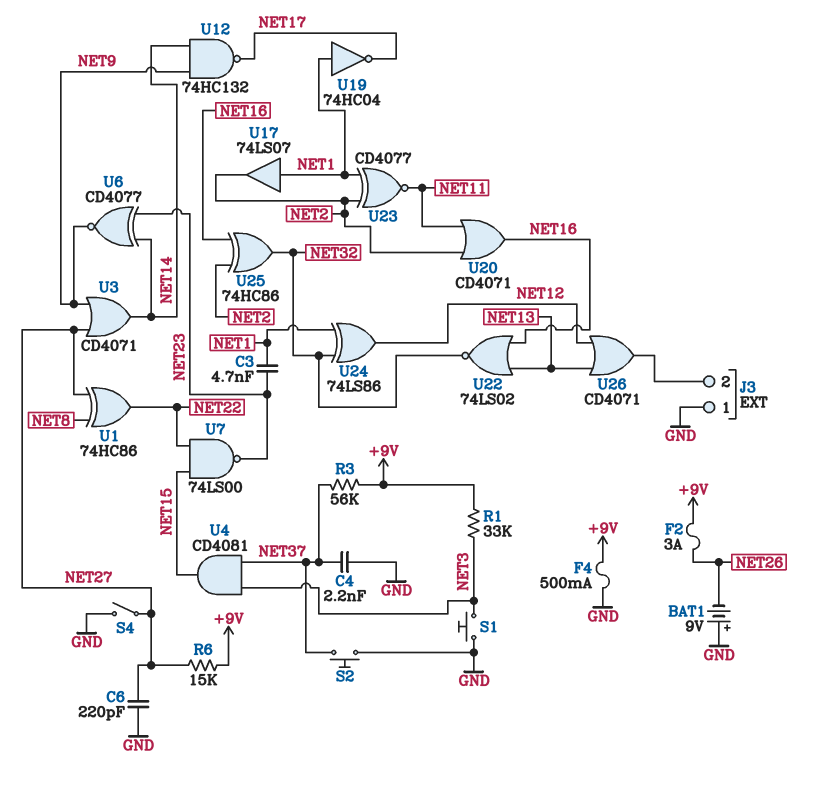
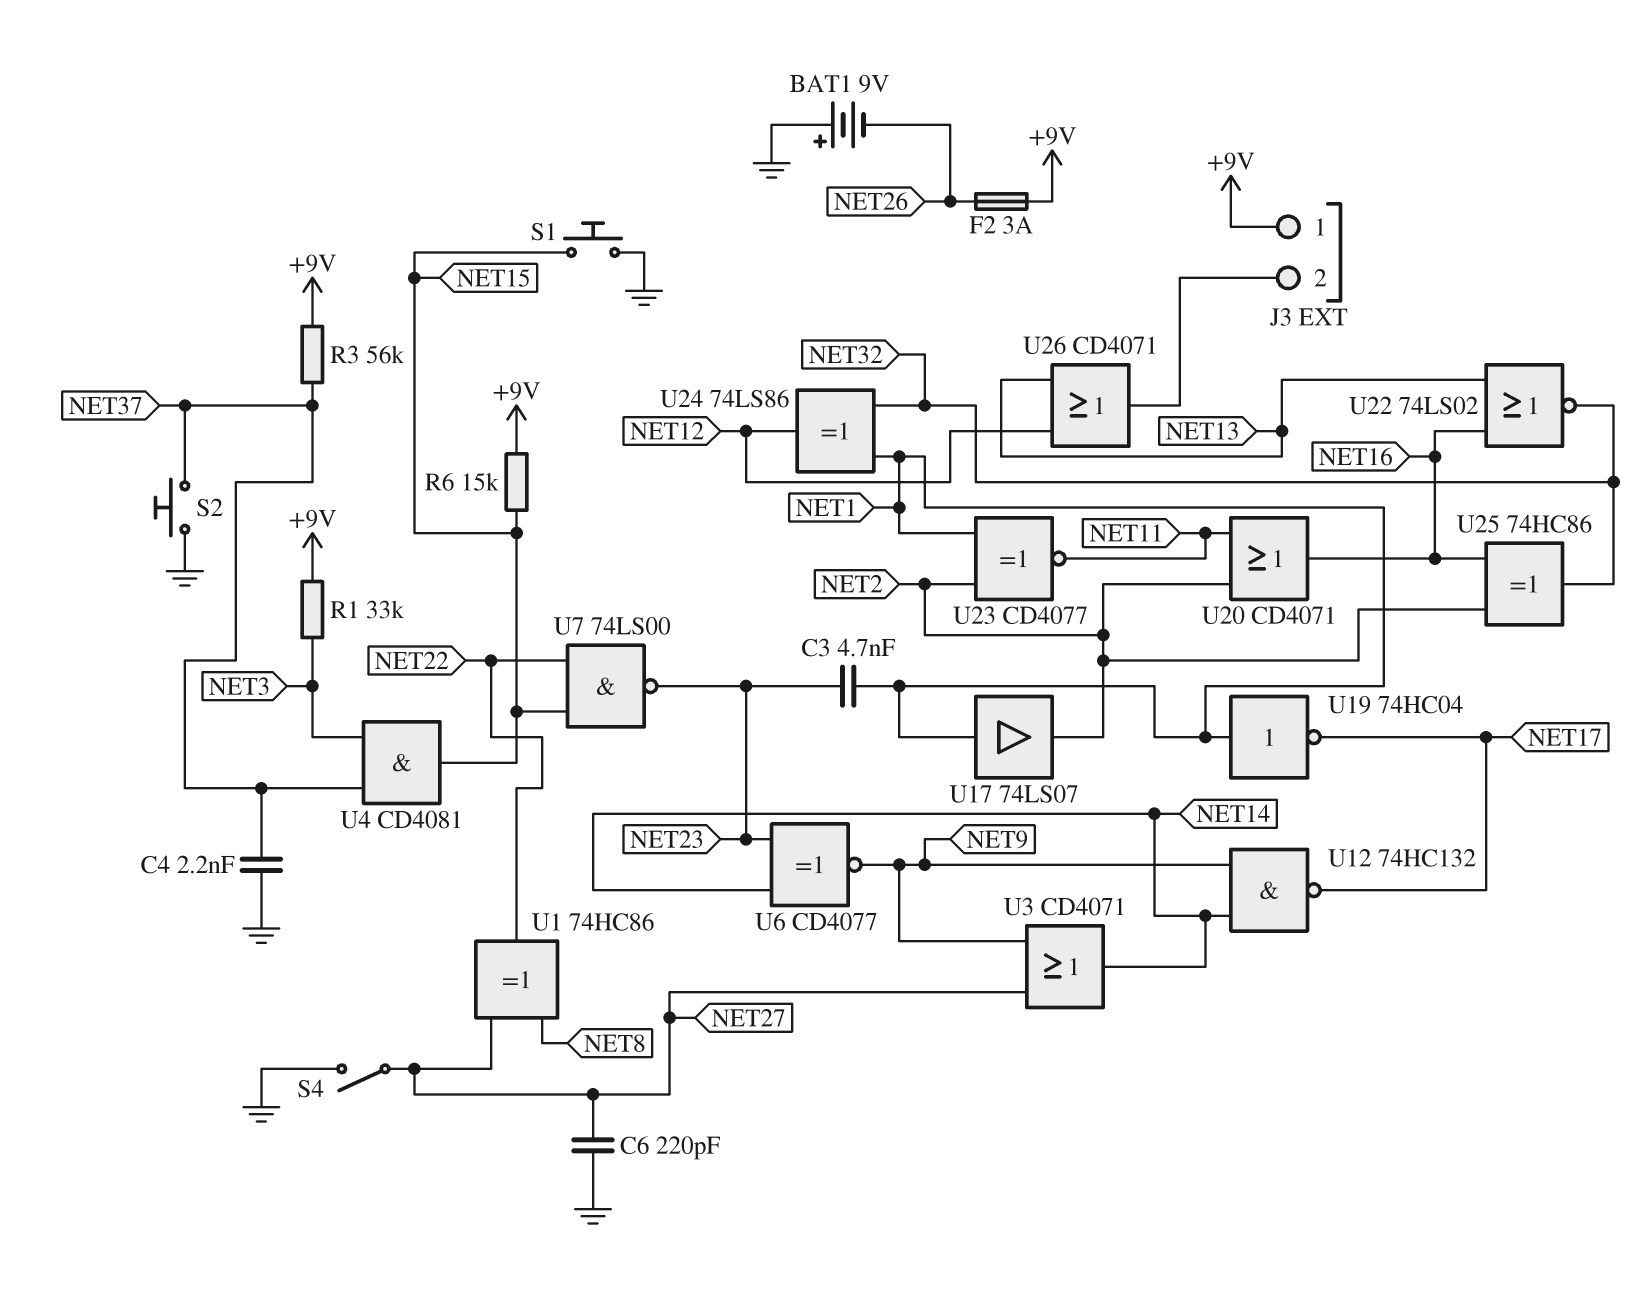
F4: 500mA (+9V, GND) -> none
J3 pin 1: GND -> +9V
R6: 15k (+9V, NET27) -> 15k (+9V, NET15)
S1: button (GND, NET3) -> button (GND, NET15)

